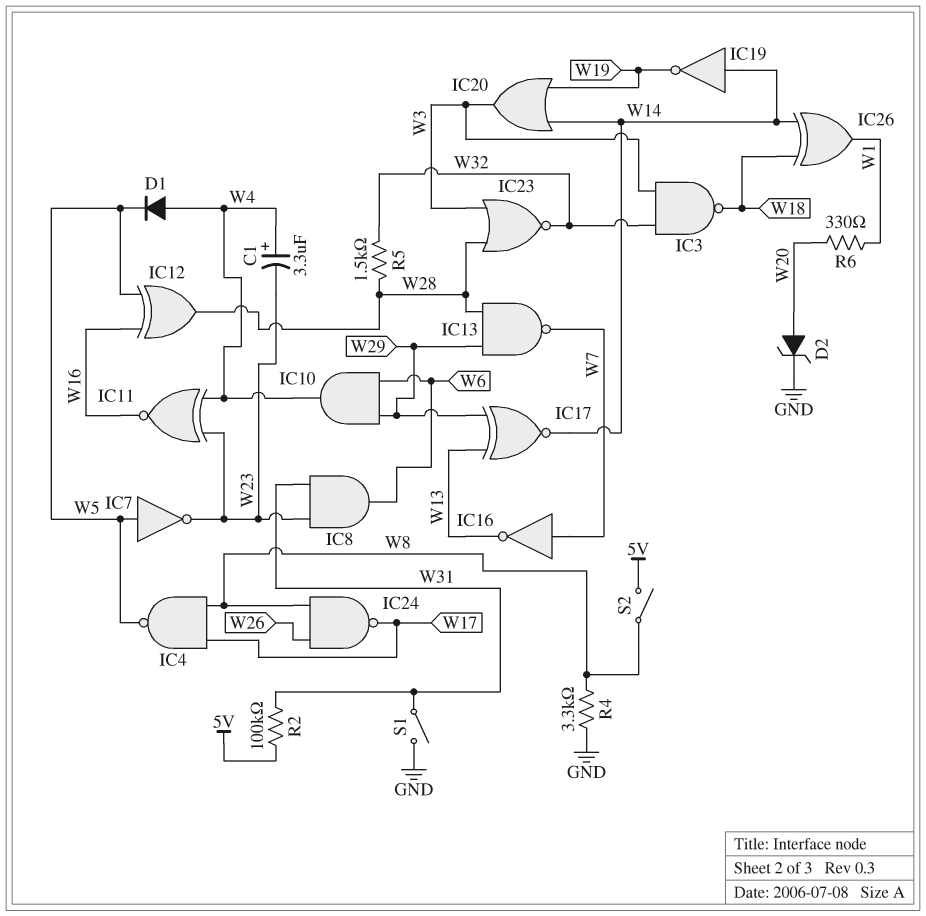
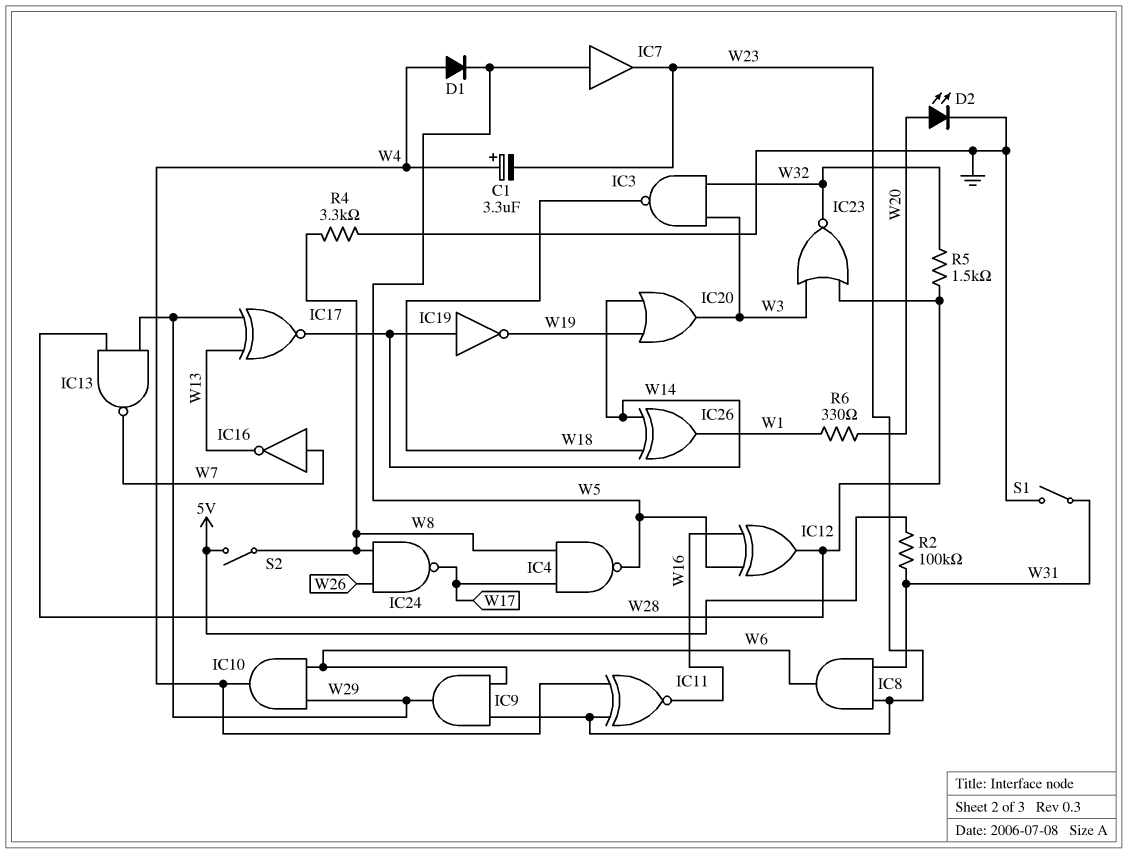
D2: zener (A W20, K GND) -> LED (A W20, K GND)
IC7: NOT (in W5, out W23) -> buffer (in W5, out W23)
IC9: none -> AND (in W6, in W23, out W29)

